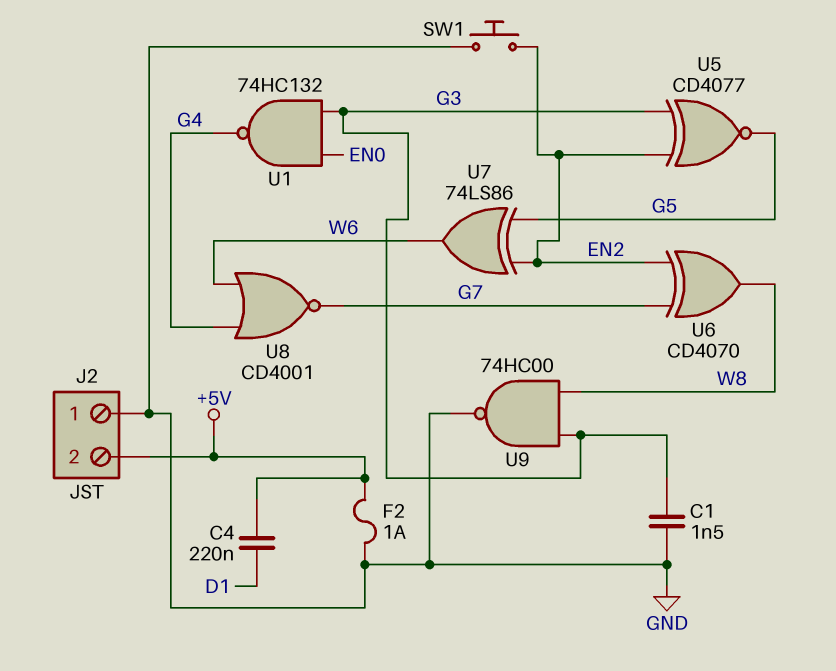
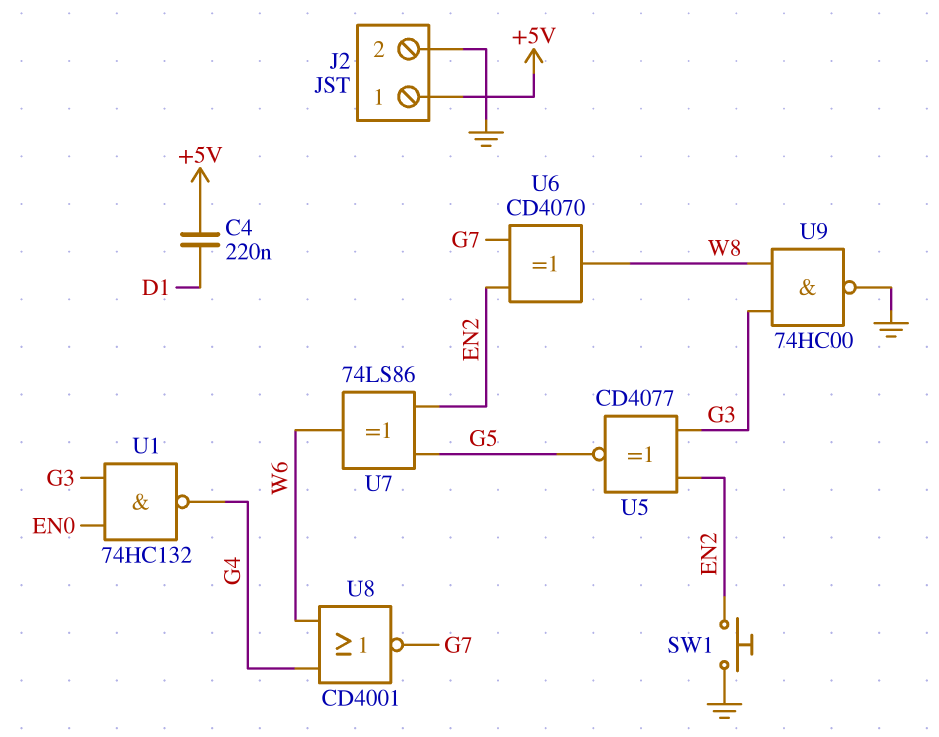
C1: 1.5nF (G3, GND) -> none
F2: 1A (+5V, GND) -> none
J2 pin 1: GND -> +5V
J2 pin 2: +5V -> GND

